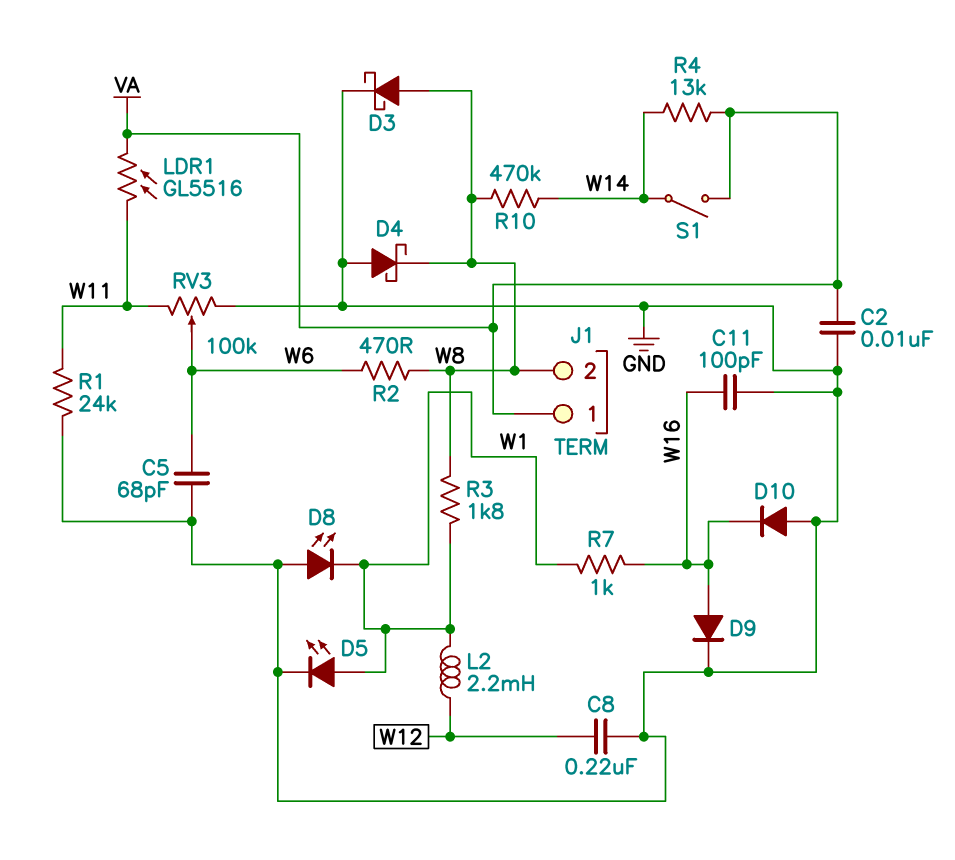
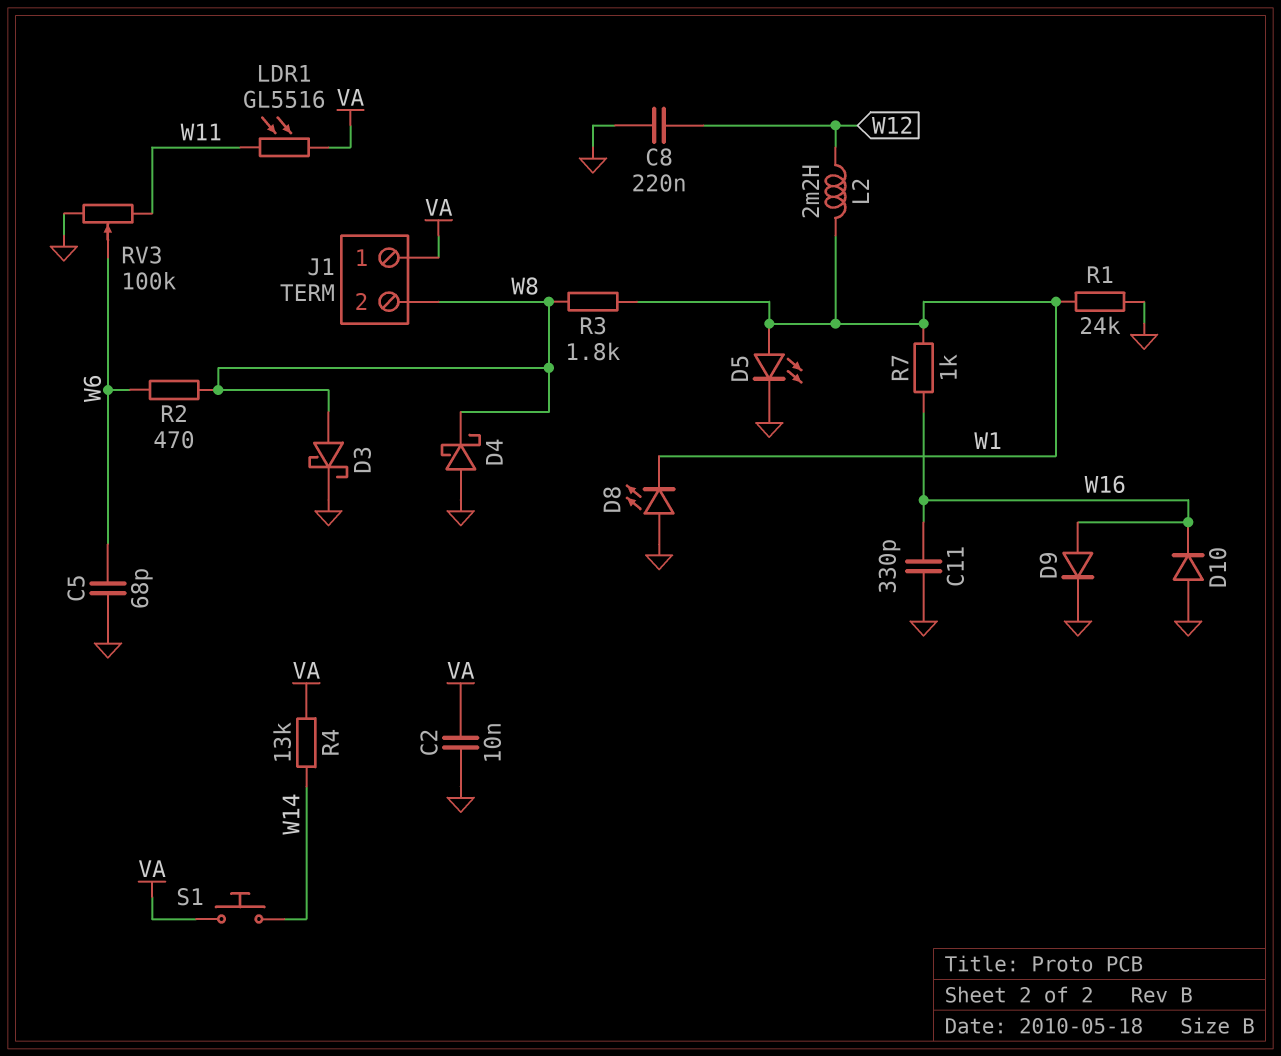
C11: 100pF (GND, W16) -> 330pF (GND, W16)
R1: 24k (GND, W11) -> 24k (GND, W1)
R10: 470k (W8, W14) -> none
S1: switch (VA, W14) -> button (VA, W14)

